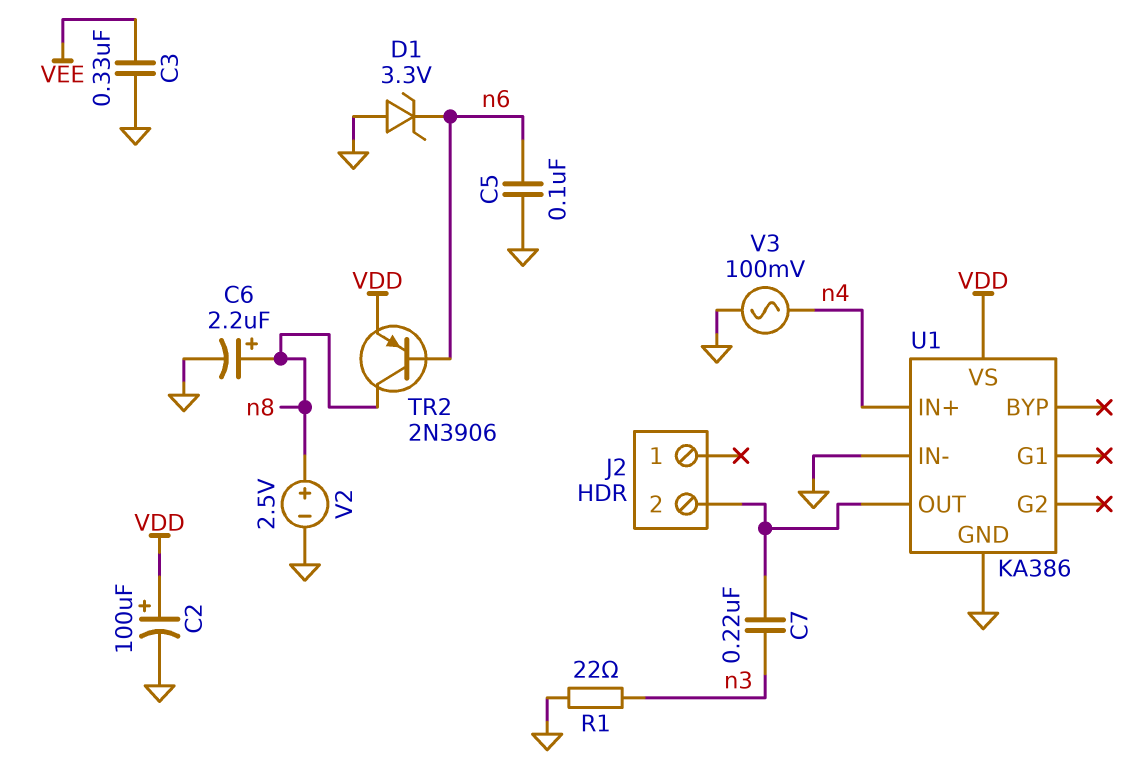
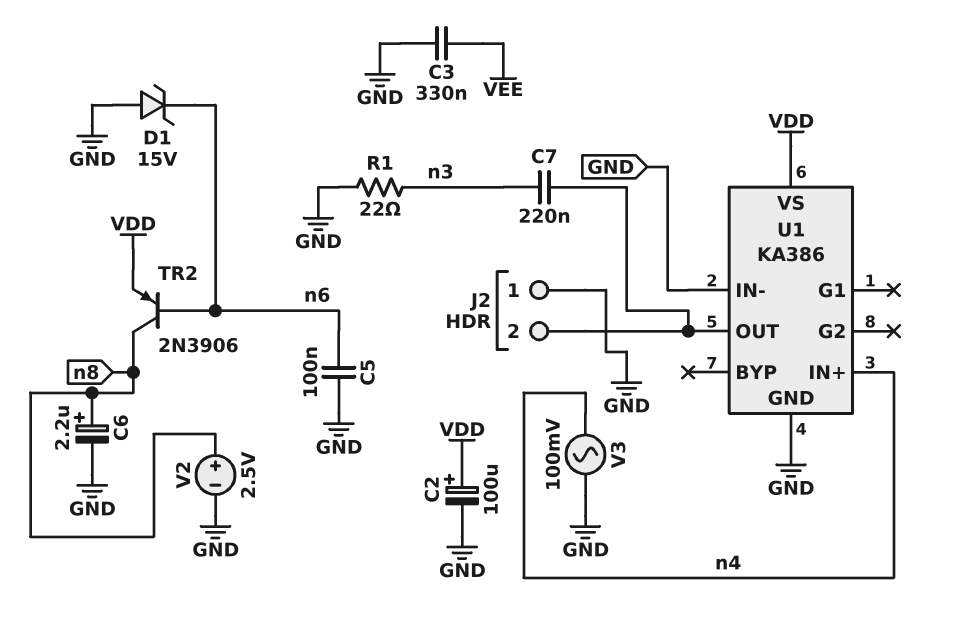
D1: zener 3.3V (A GND, K n6) -> zener 15V (A GND, K n6)
J2 pin 1: none -> GND

